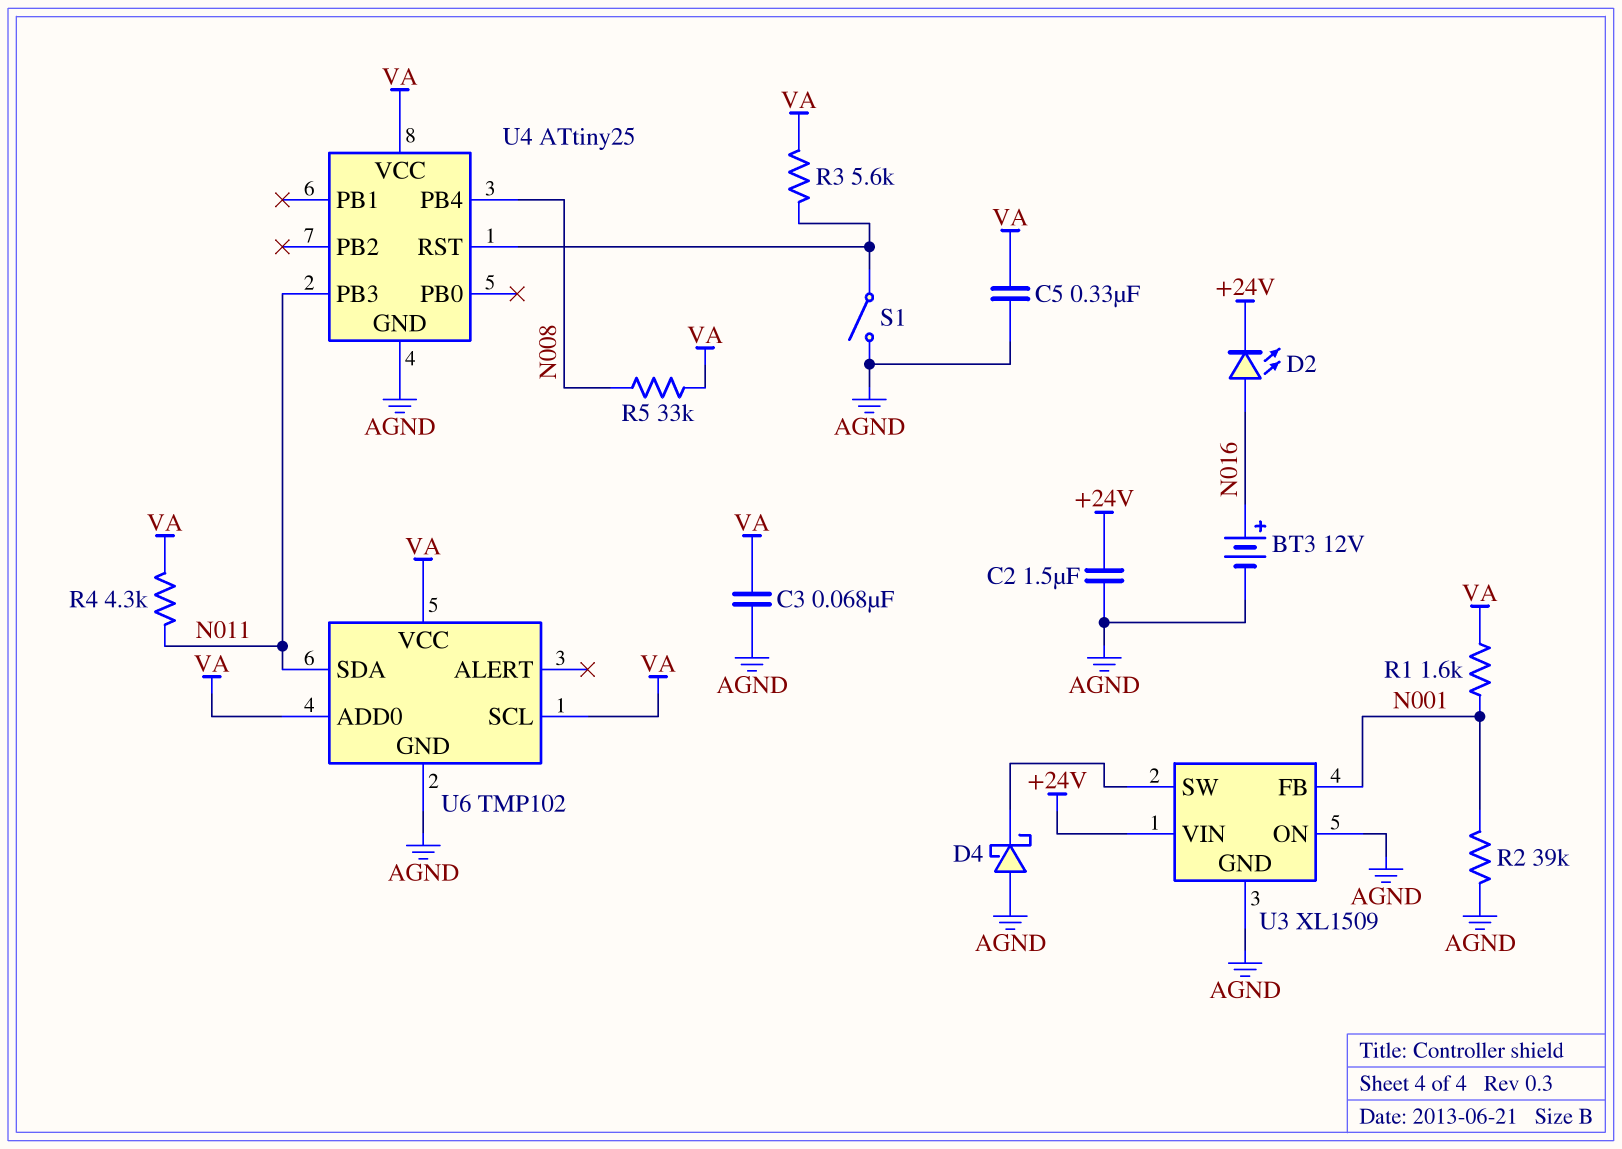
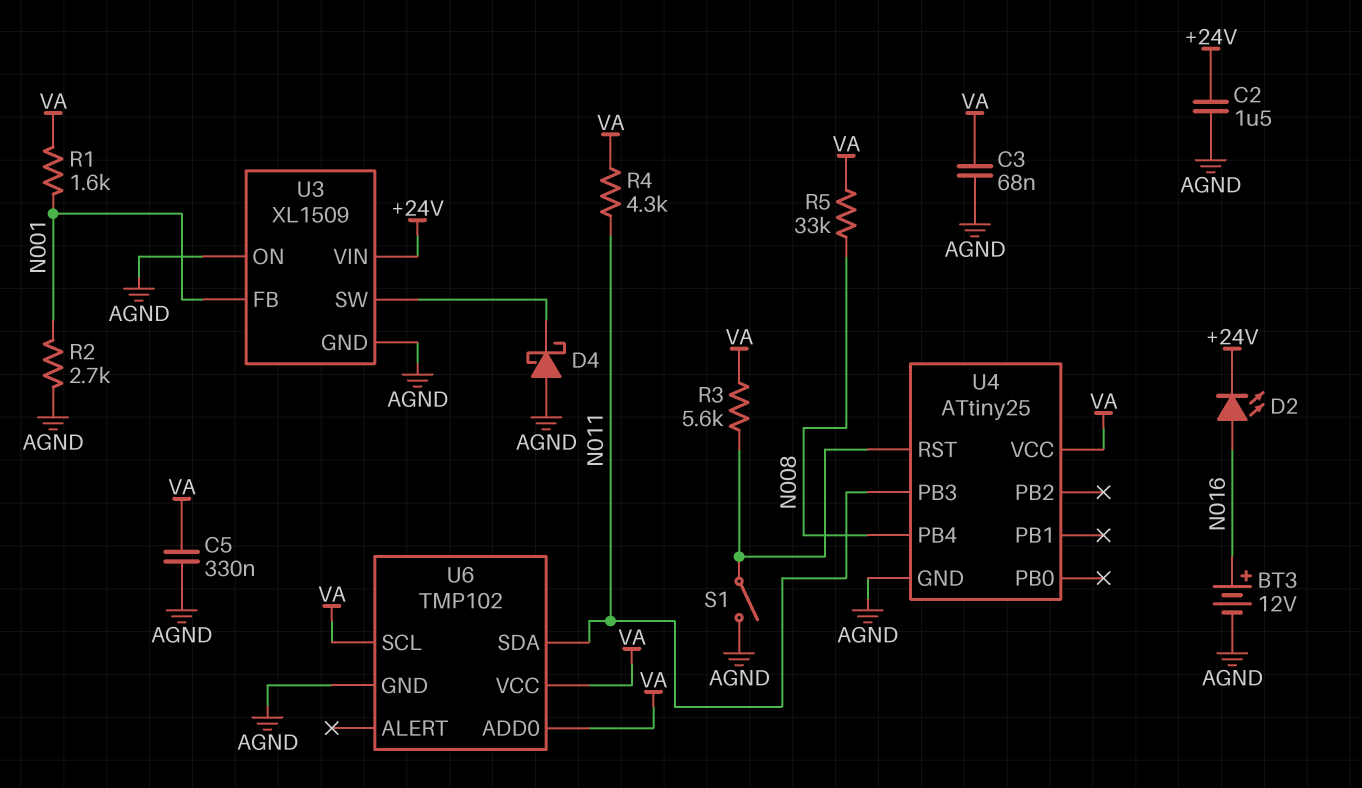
R2: 39k (AGND, N001) -> 2.7k (AGND, N001)

